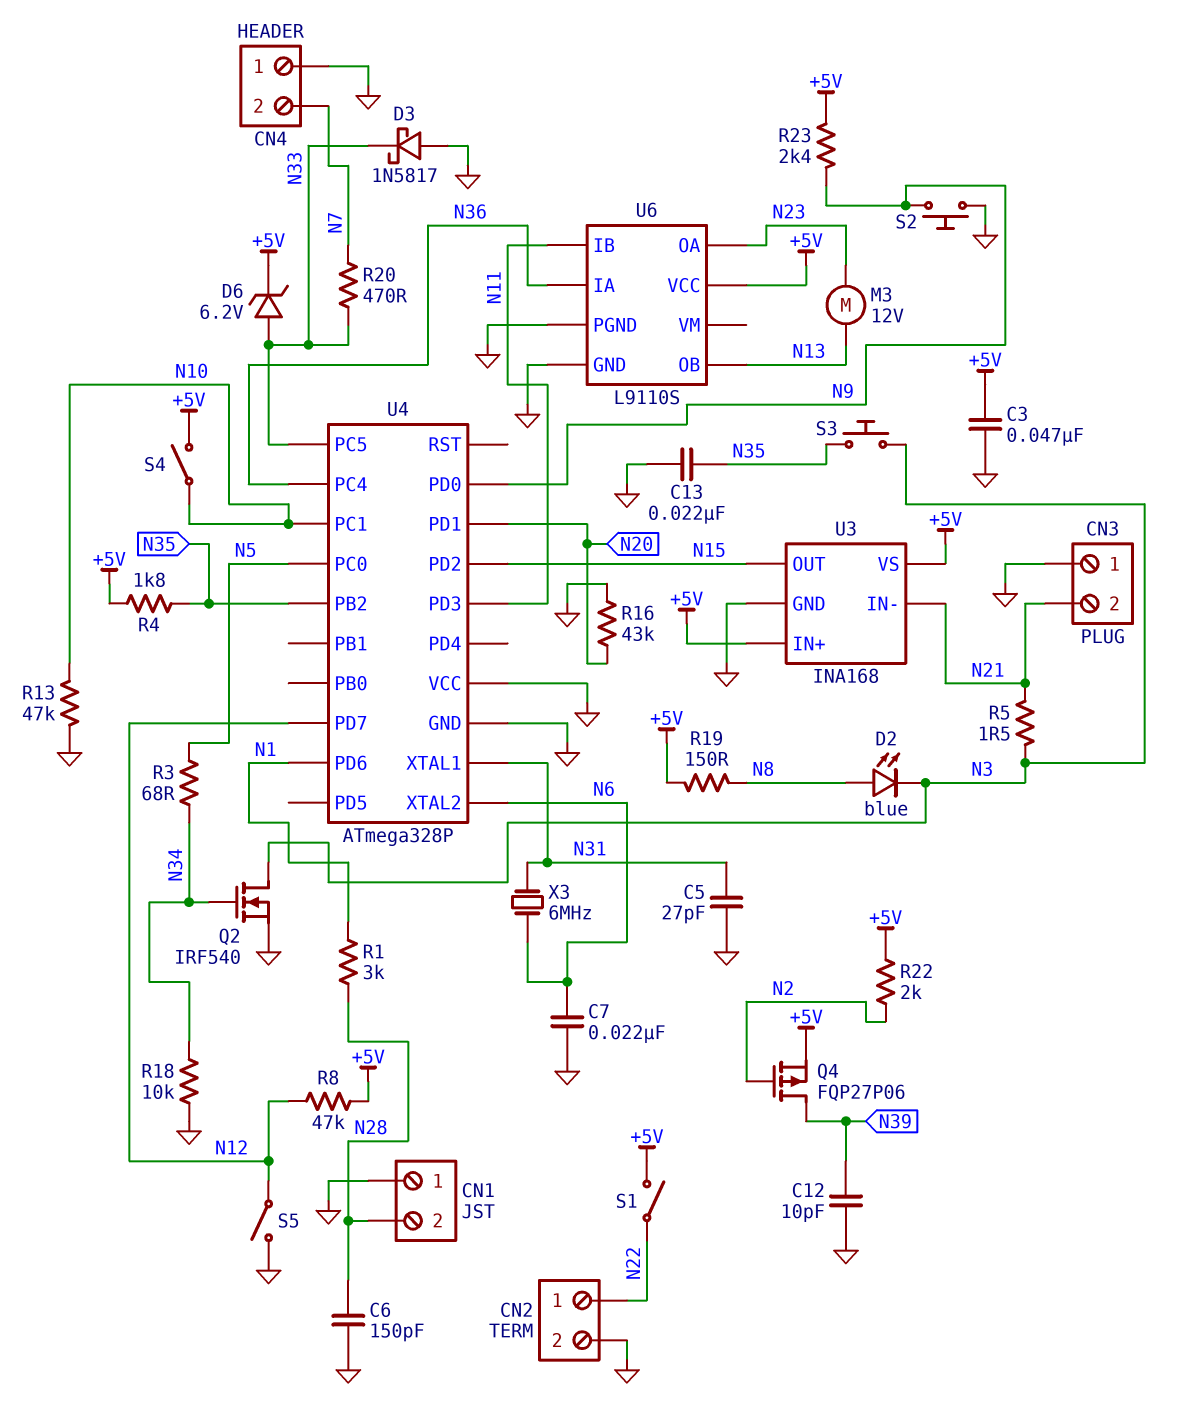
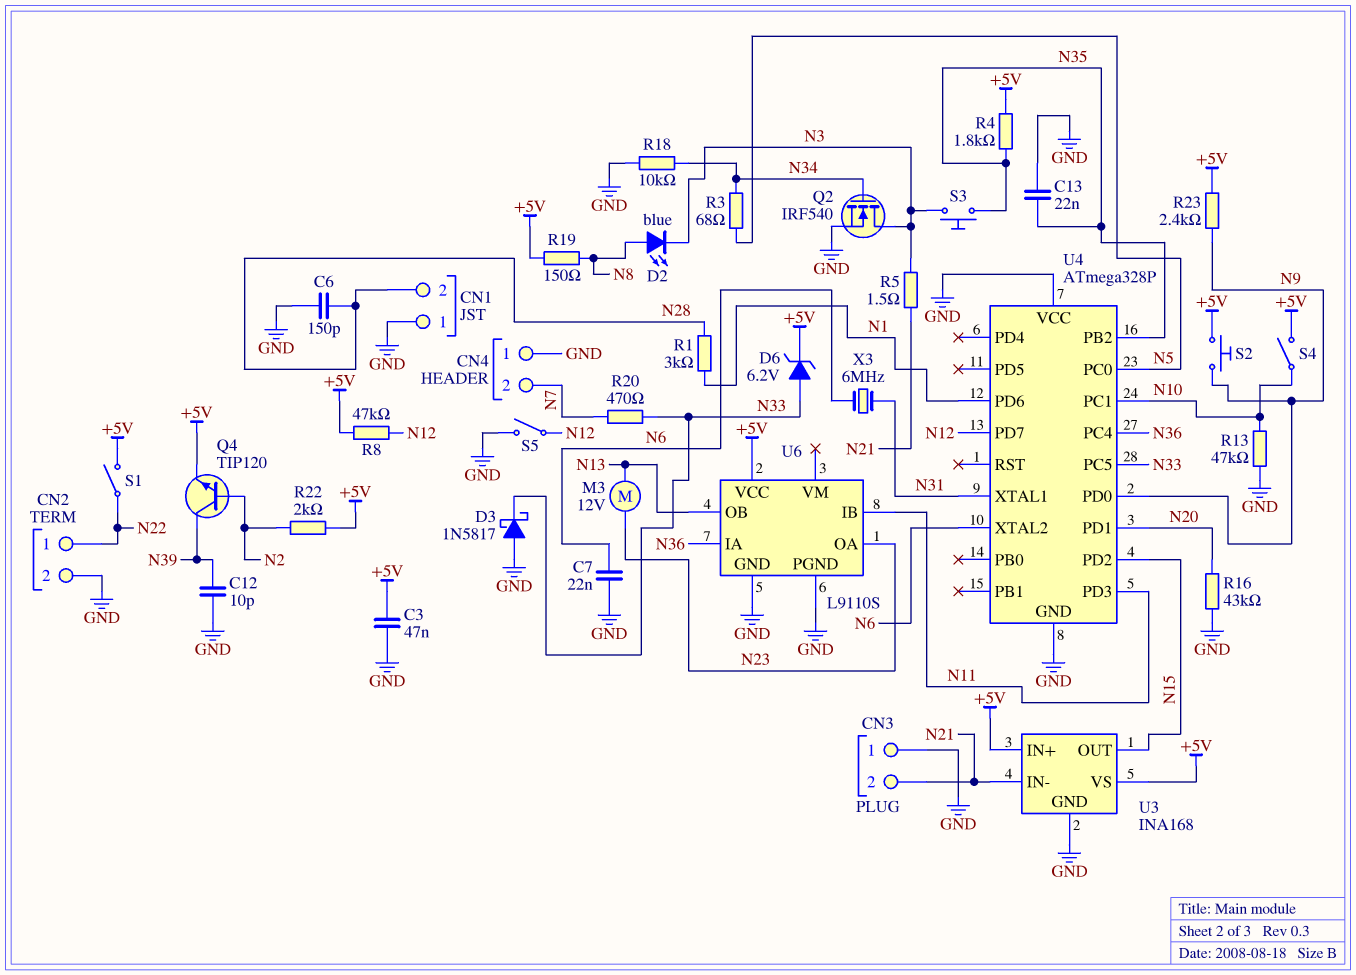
C5: 27pF (GND, N31) -> none
Q4: PMOS FQP27P06 (G N2, D N39, S +5V) -> NPN TIP120 (B N2, C N39, E +5V)
S2: button (GND, N9) -> button (+5V, N9)

